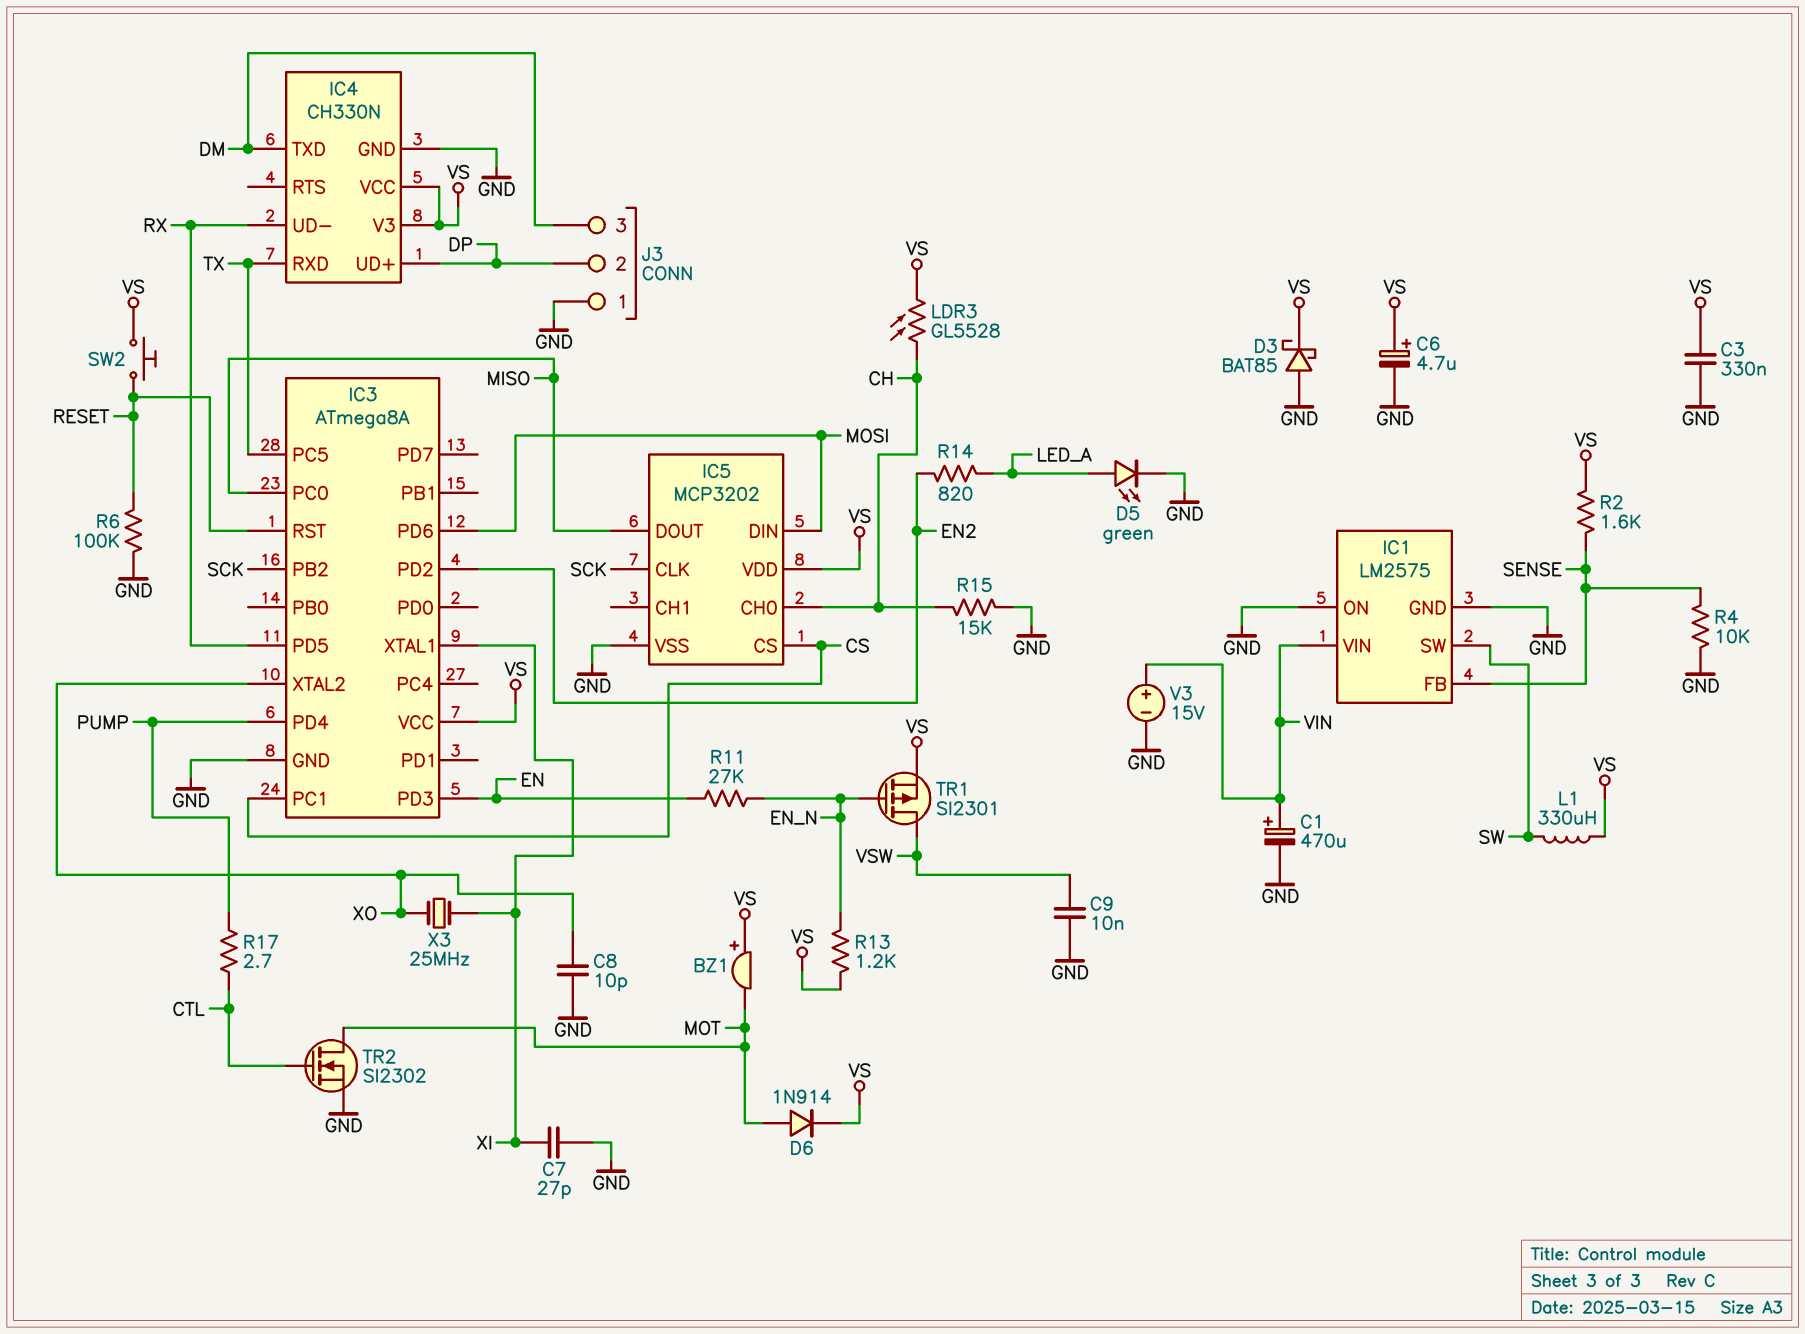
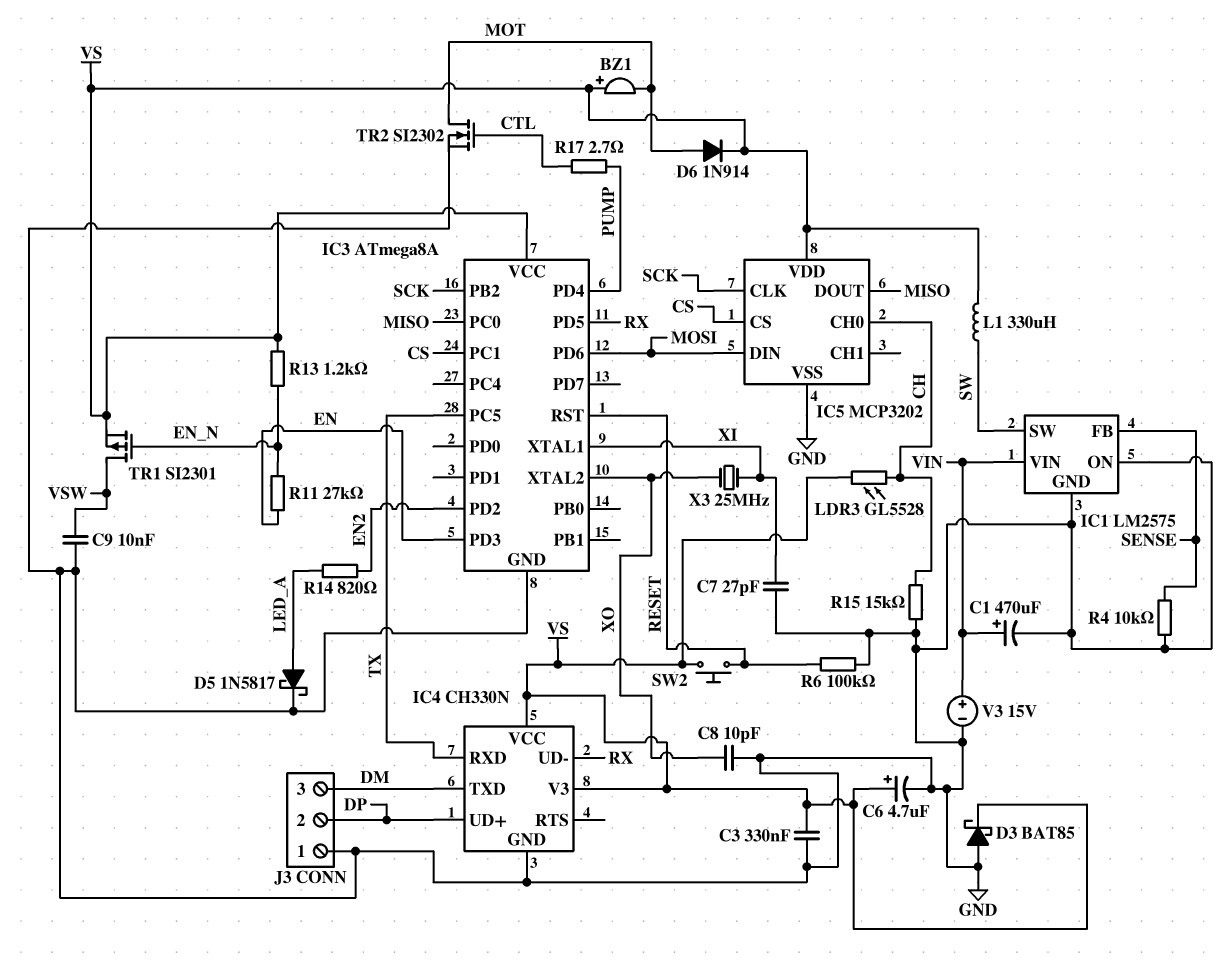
D5: LED green (A LED_A, K GND) -> schottky 1N5817 (A LED_A, K GND)
R2: 1.6k (SENSE, VS) -> none

